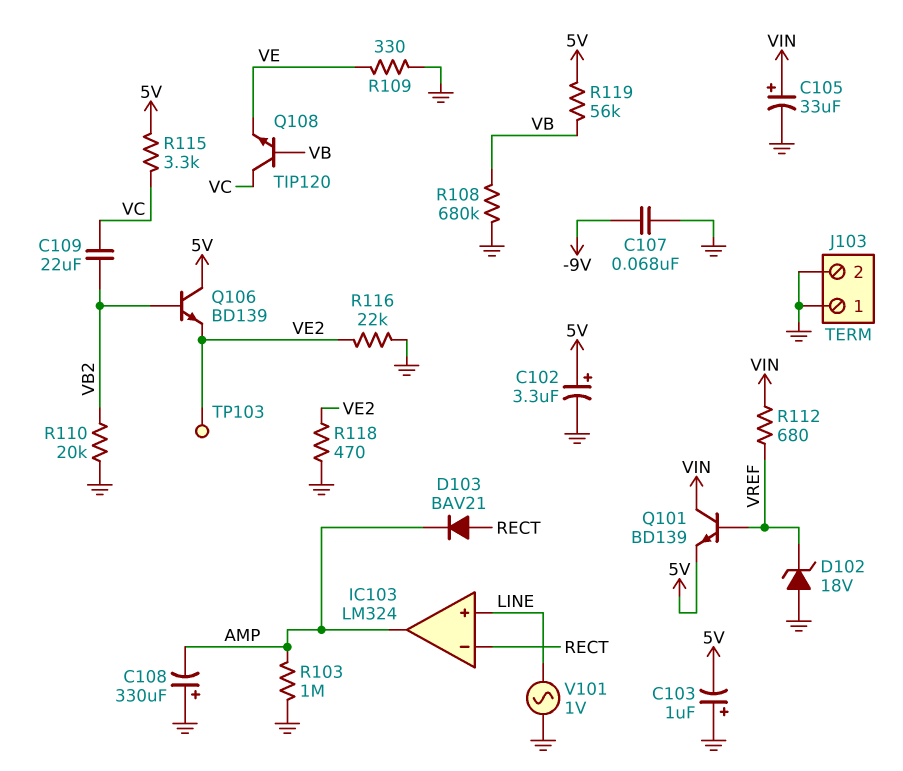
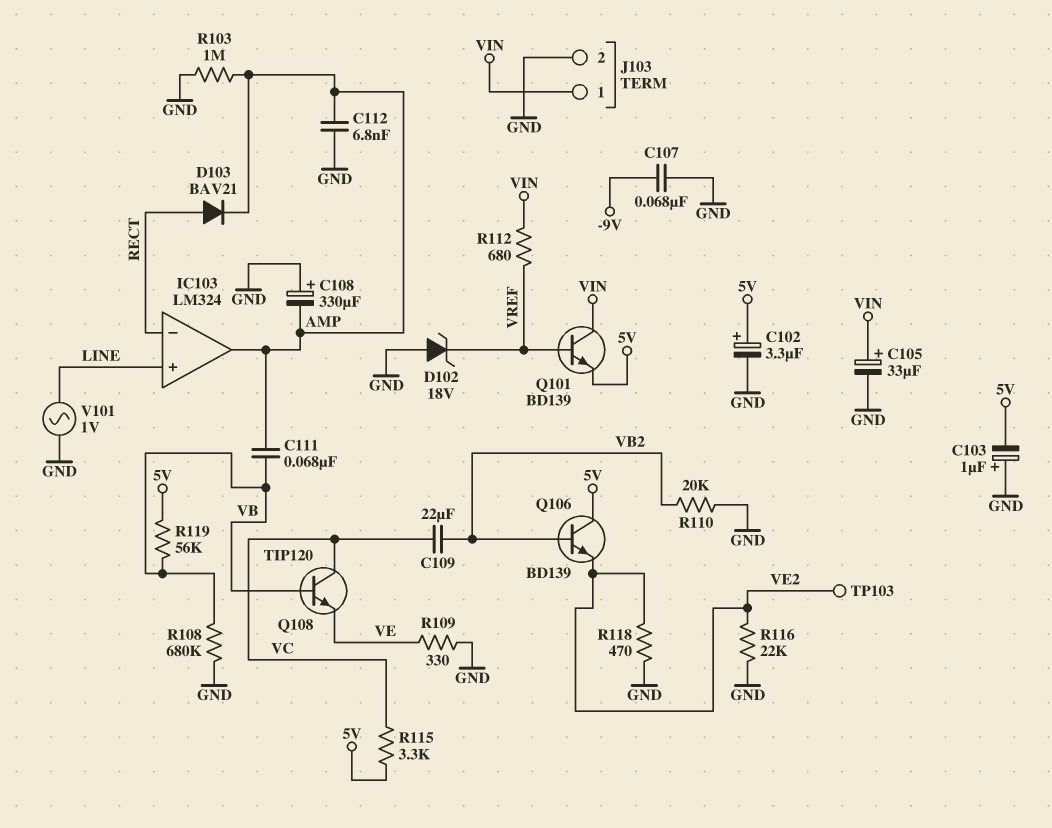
C111: none -> 68nF (AMP, VB)
C112: none -> 6.8nF (AMP, GND)
J103 pin 1: GND -> VIN

